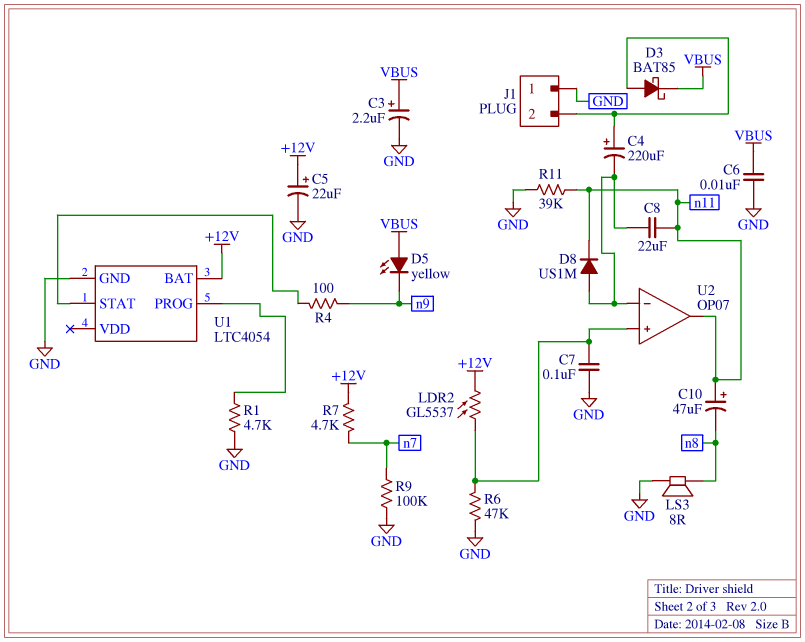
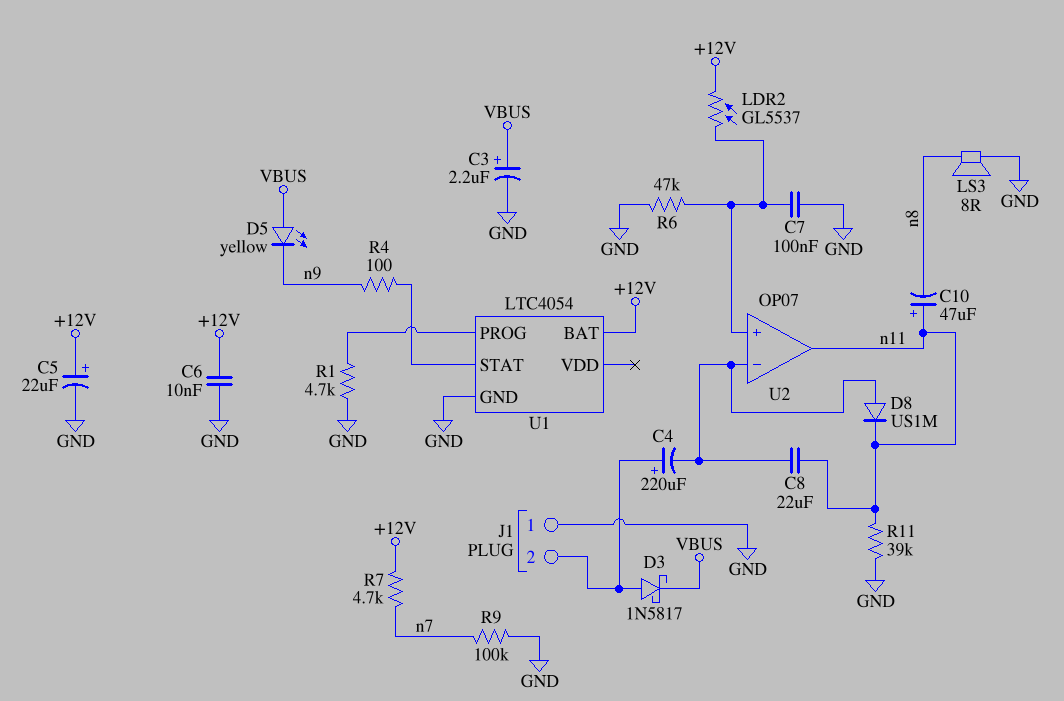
C6: 10nF (GND, VBUS) -> 10nF (+12V, GND)
D3: schottky BAT85 (A J1/2, K VBUS) -> schottky 1N5817 (A J1/2, K VBUS)

